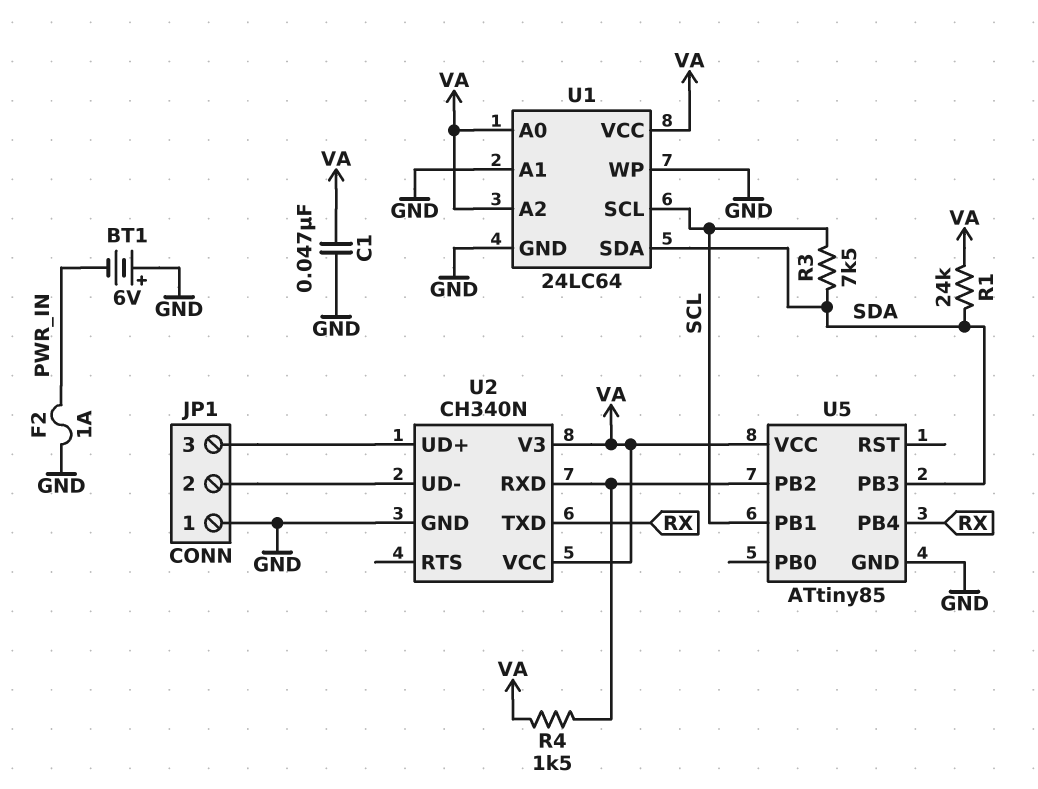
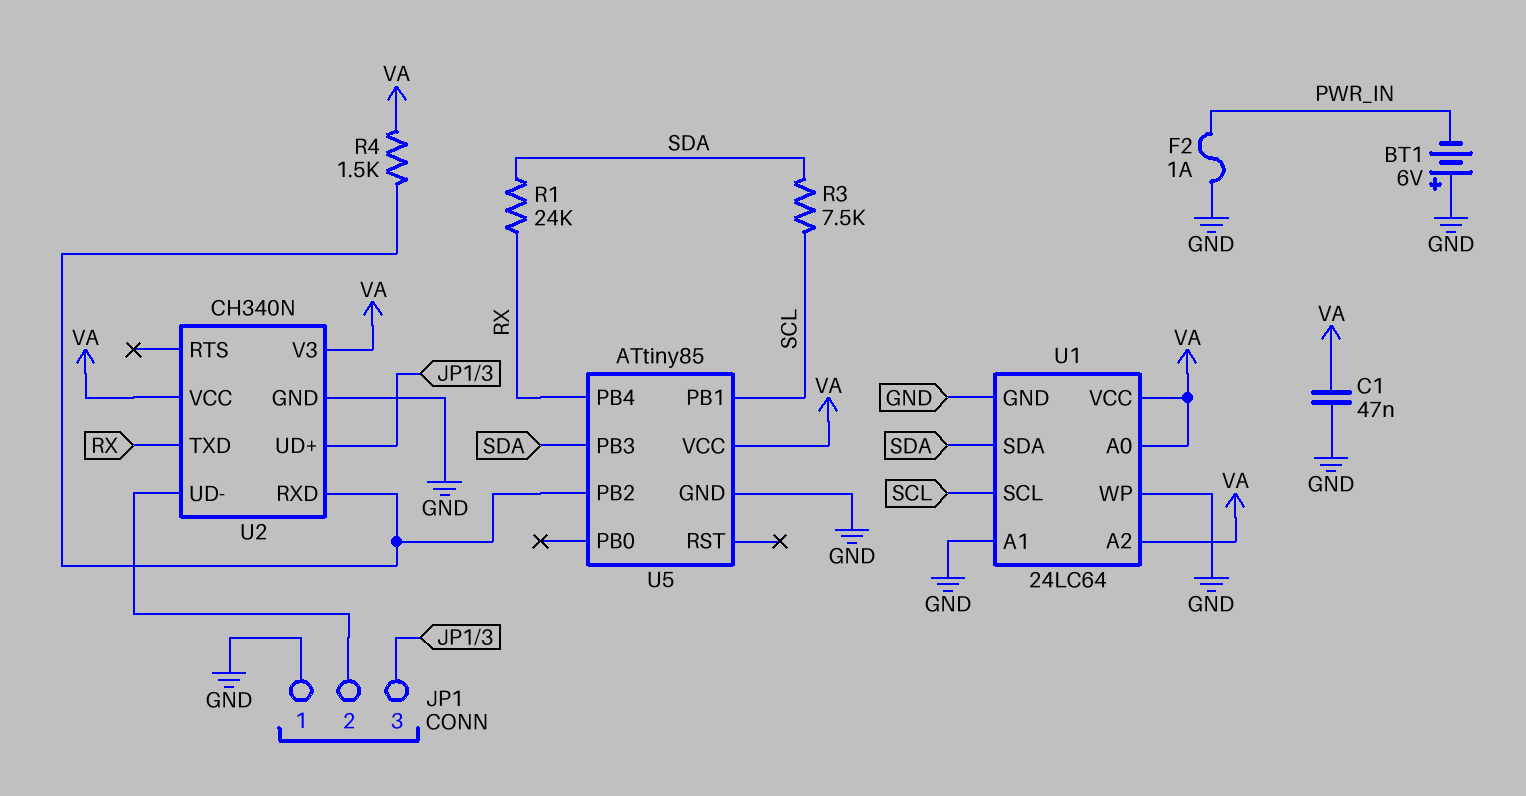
R1: 24k (SDA, VA) -> 24k (RX, SDA)

